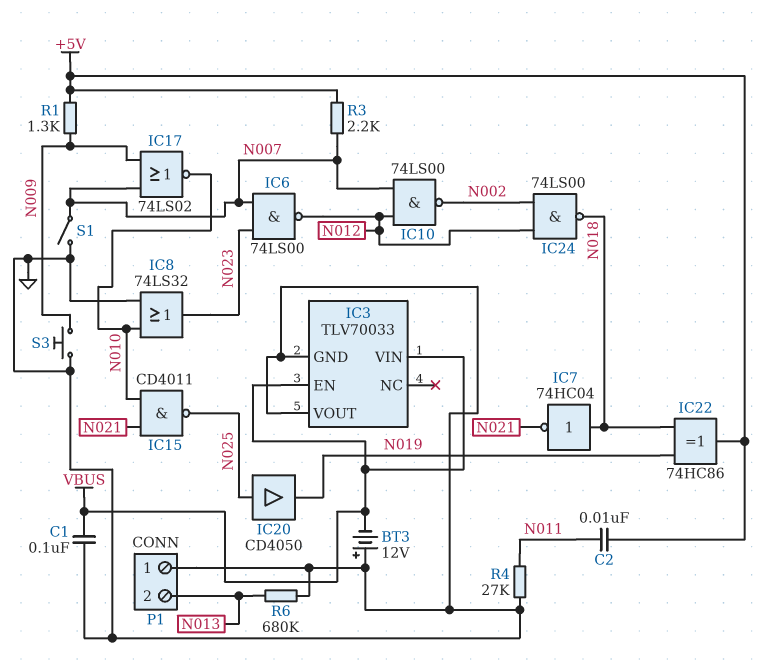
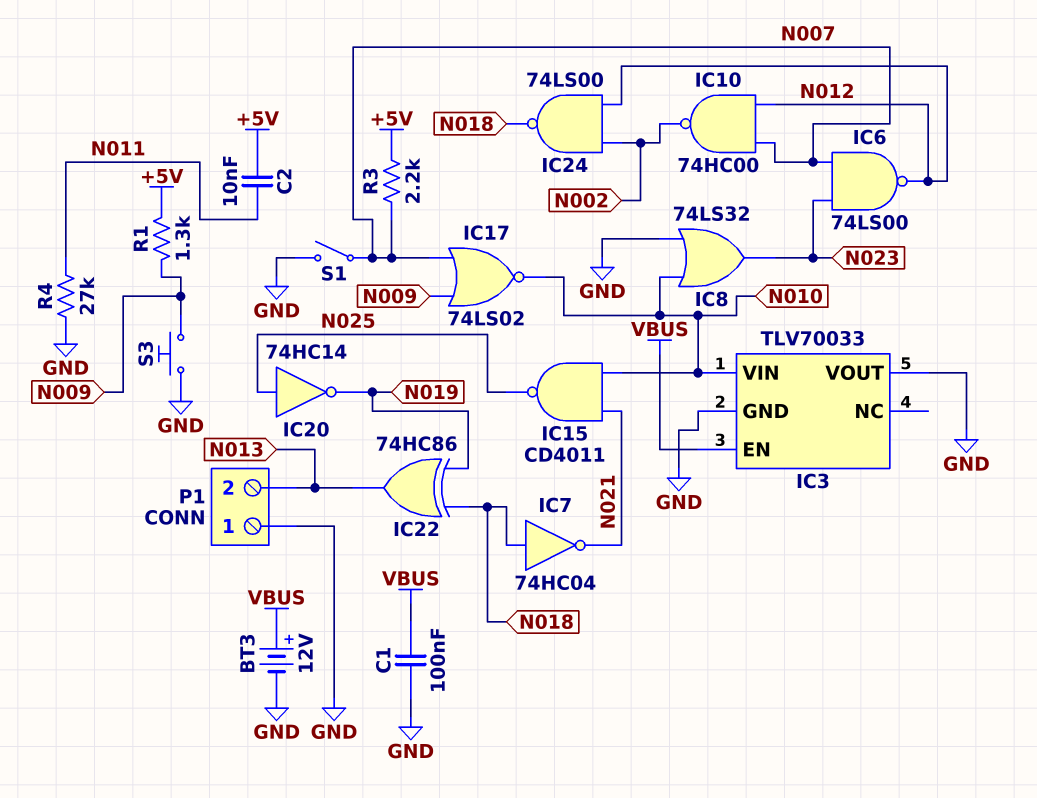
BT3: 12V (plus GND, minus VBUS) -> 12V (plus VBUS, minus GND)
IC3 pin VIN: VBUS -> N010
IC10: NAND 74LS00 (in N007, in N012, out N002) -> NAND 74HC00 (in N007, in N012, out N002)
IC20: buffer CD4050 (in N025, out N019) -> NOT 74HC14 (in N025, out N019)
IC22: XOR 74HC86 (in N018, in N019, out +5V) -> XOR 74HC86 (in N018, in N019, out N013)
R6: 680k (GND, N013) -> none

